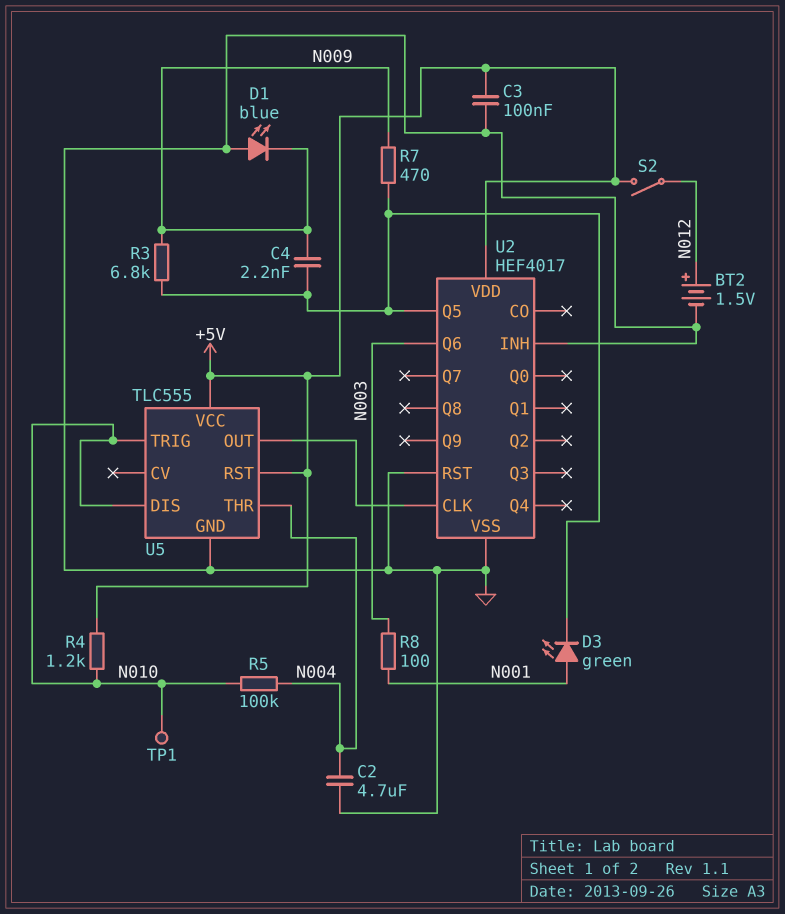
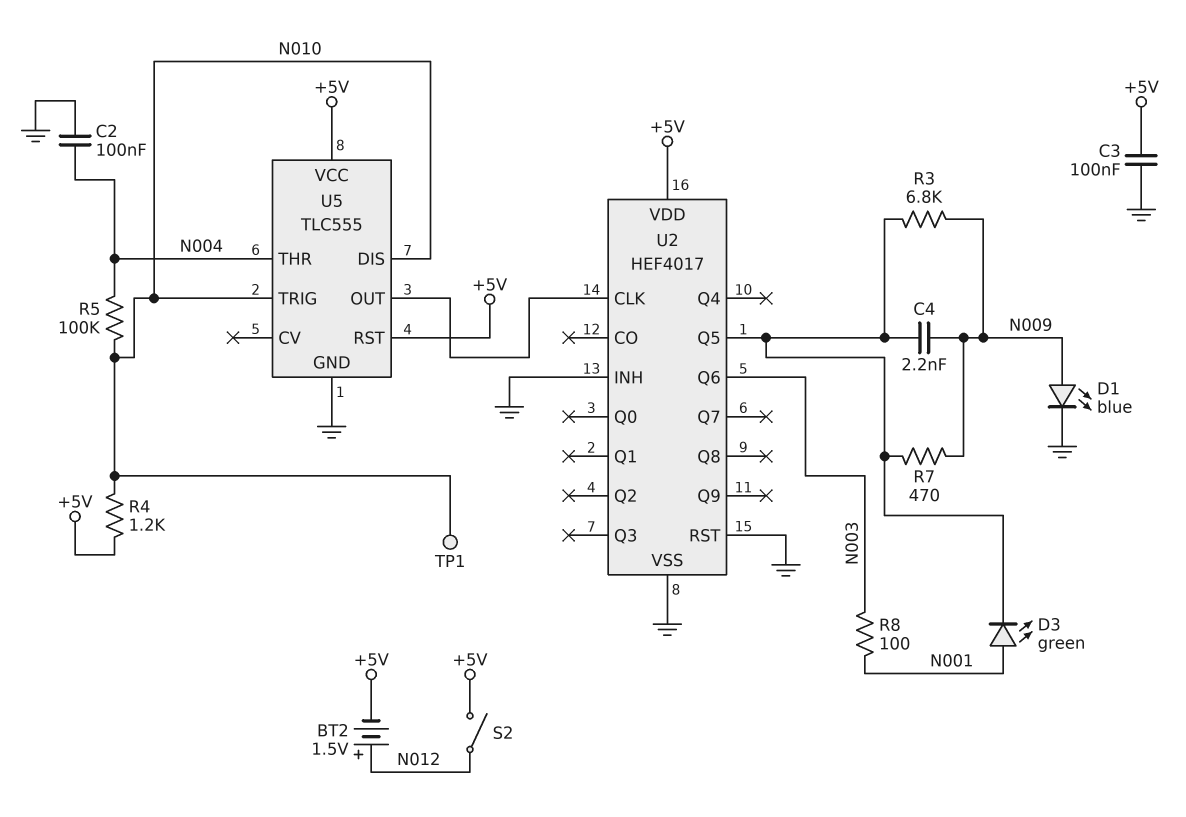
BT2: 1.5V (plus N012, minus GND) -> 1.5V (plus N012, minus +5V)
C2: 4.7uF (GND, N004) -> 100nF (GND, N004)
D1: LED blue (A GND, K N009) -> LED blue (A N009, K GND)

